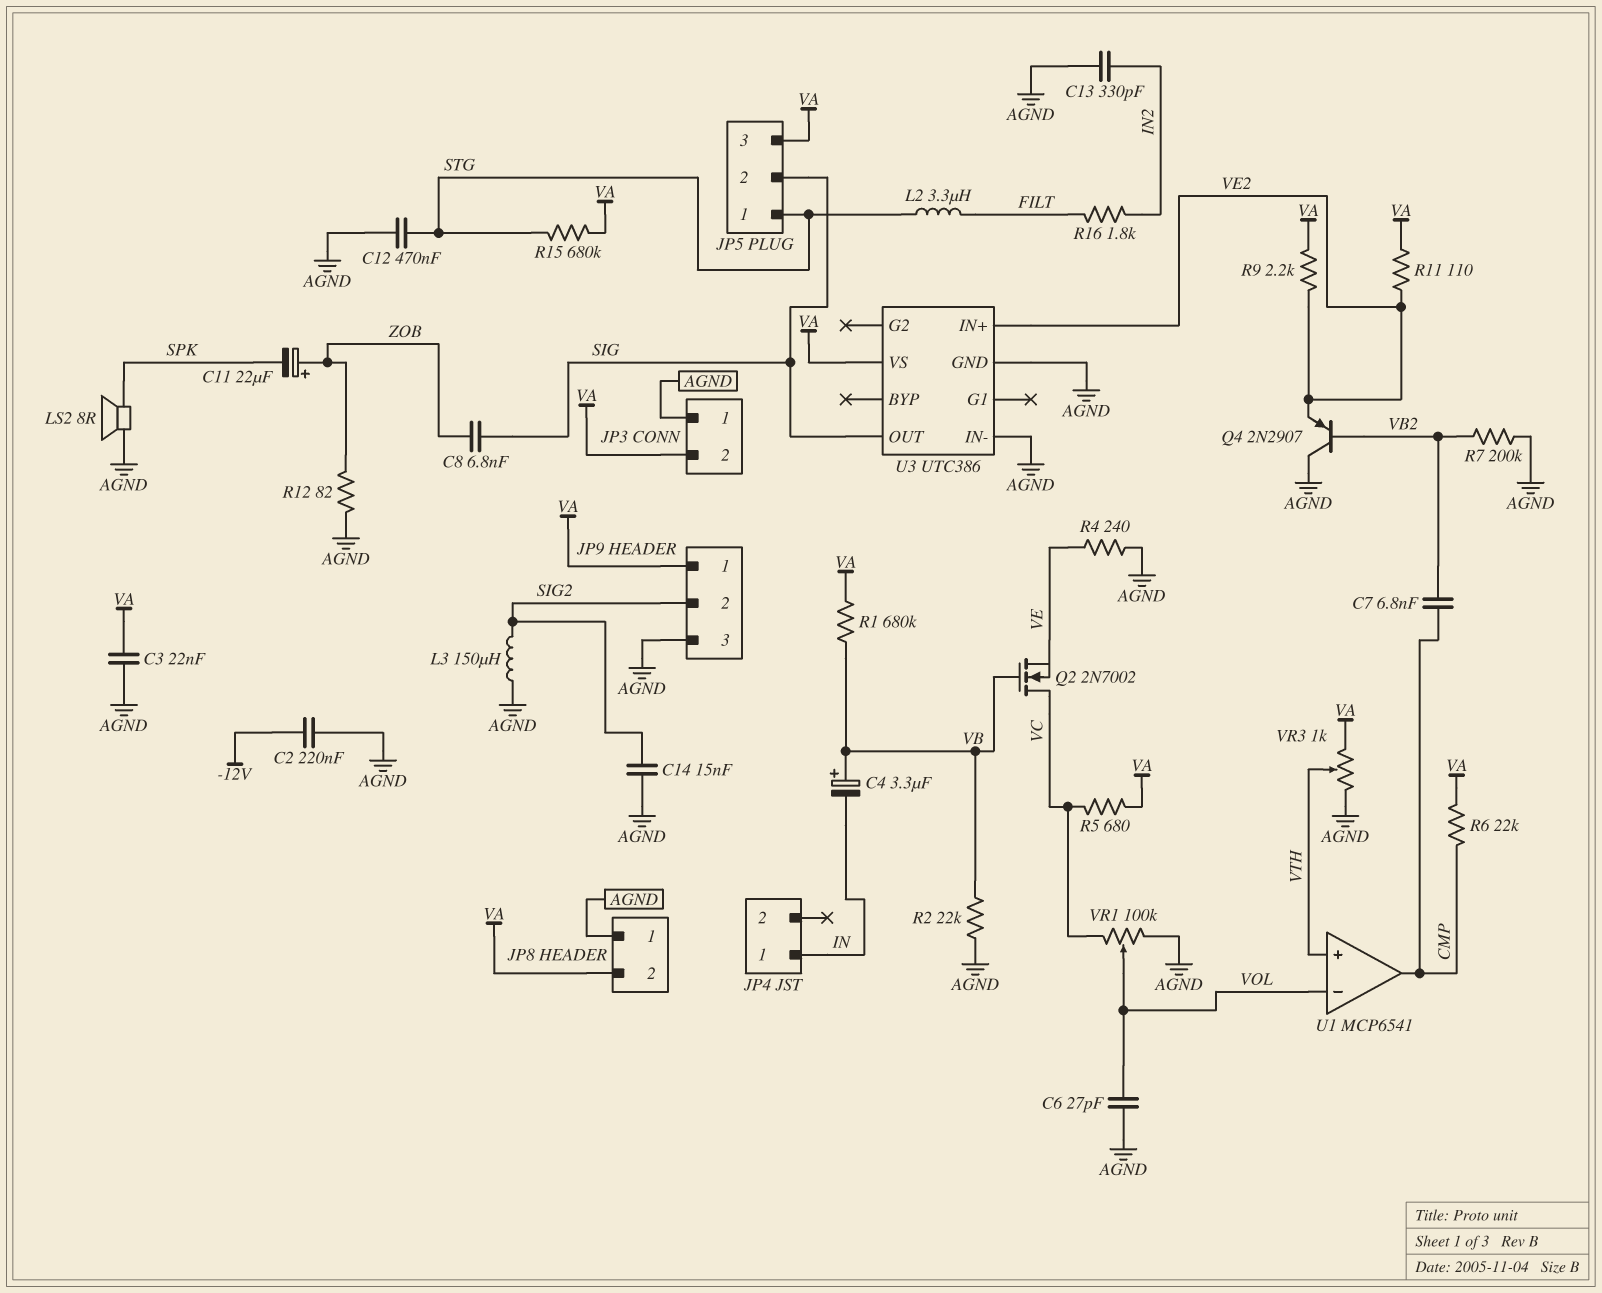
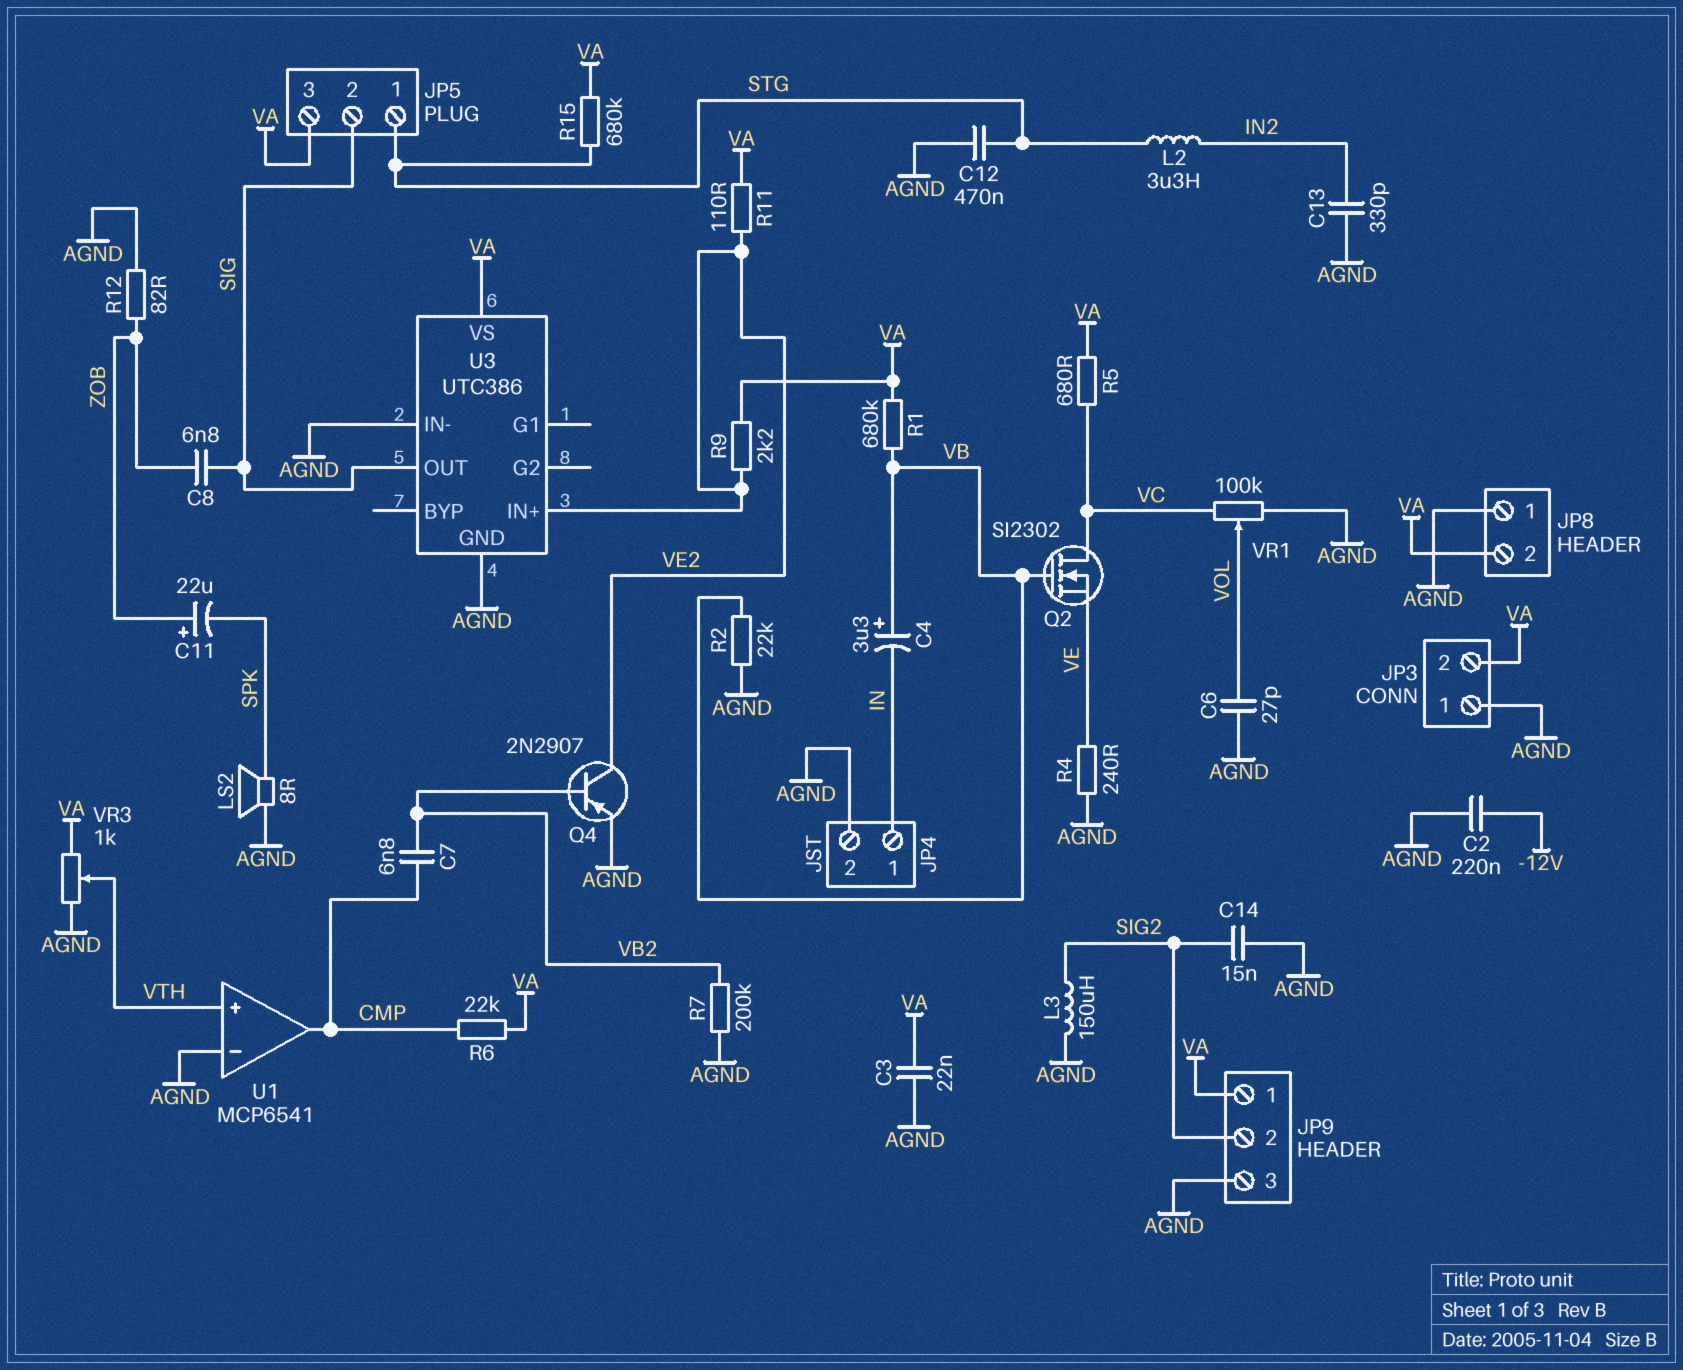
JP4 pin 2: none -> AGND
L2: 3.3uH (FILT, STG) -> 3.3uH (IN2, STG)
Q2: NMOS 2N7002 (G VB, D VC, S VE) -> NMOS SI2302 (G VB, D VC, S VE)
Q4: PNP 2N2907 (B VB2, C AGND, E VE2) -> PNP 2N2907 (B VB2, C VE2, E AGND)
R16: 1.8k (FILT, IN2) -> none
U1 pin in-: VOL -> AGND

